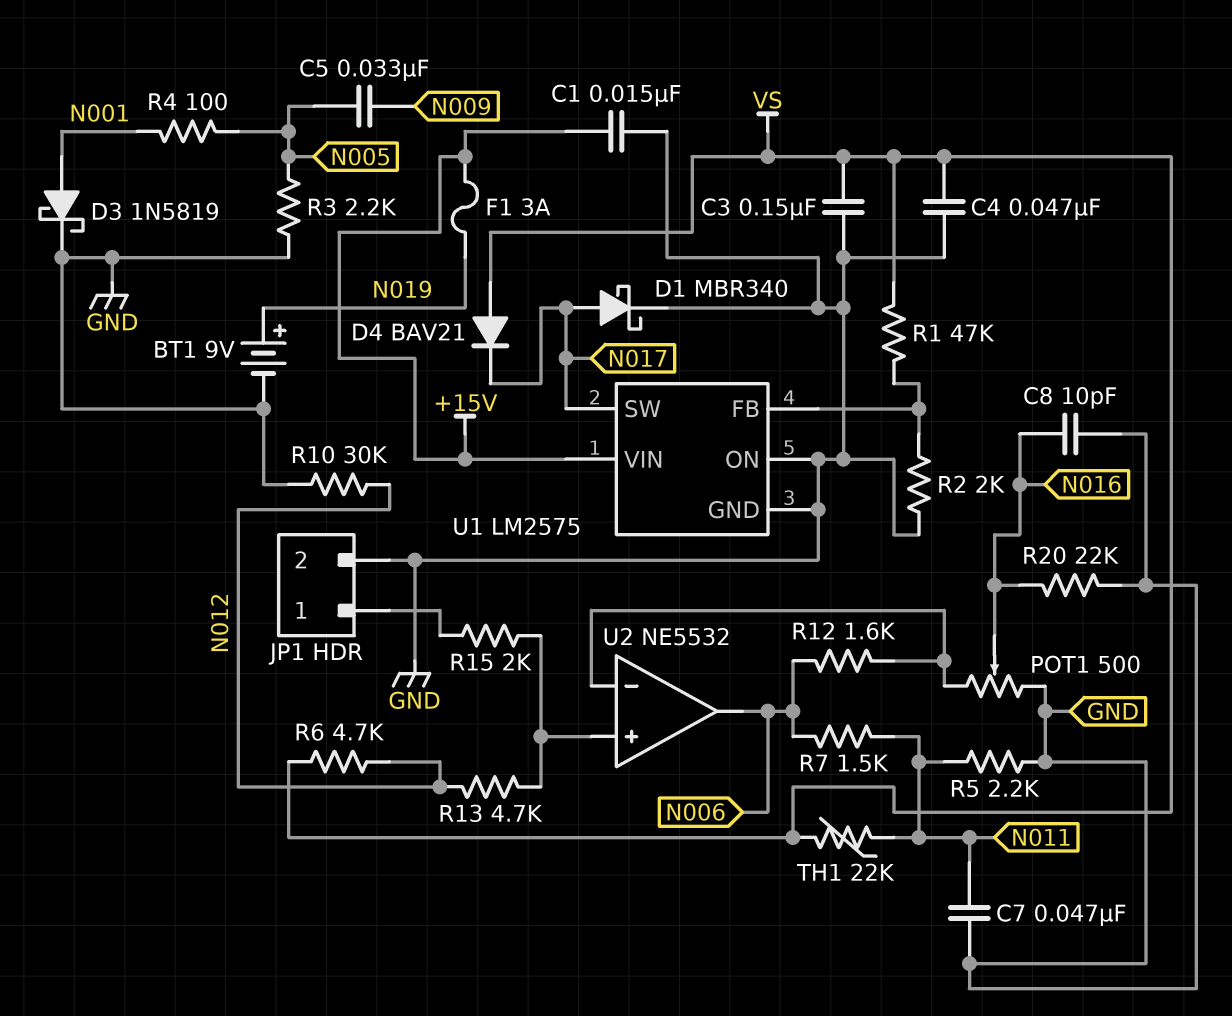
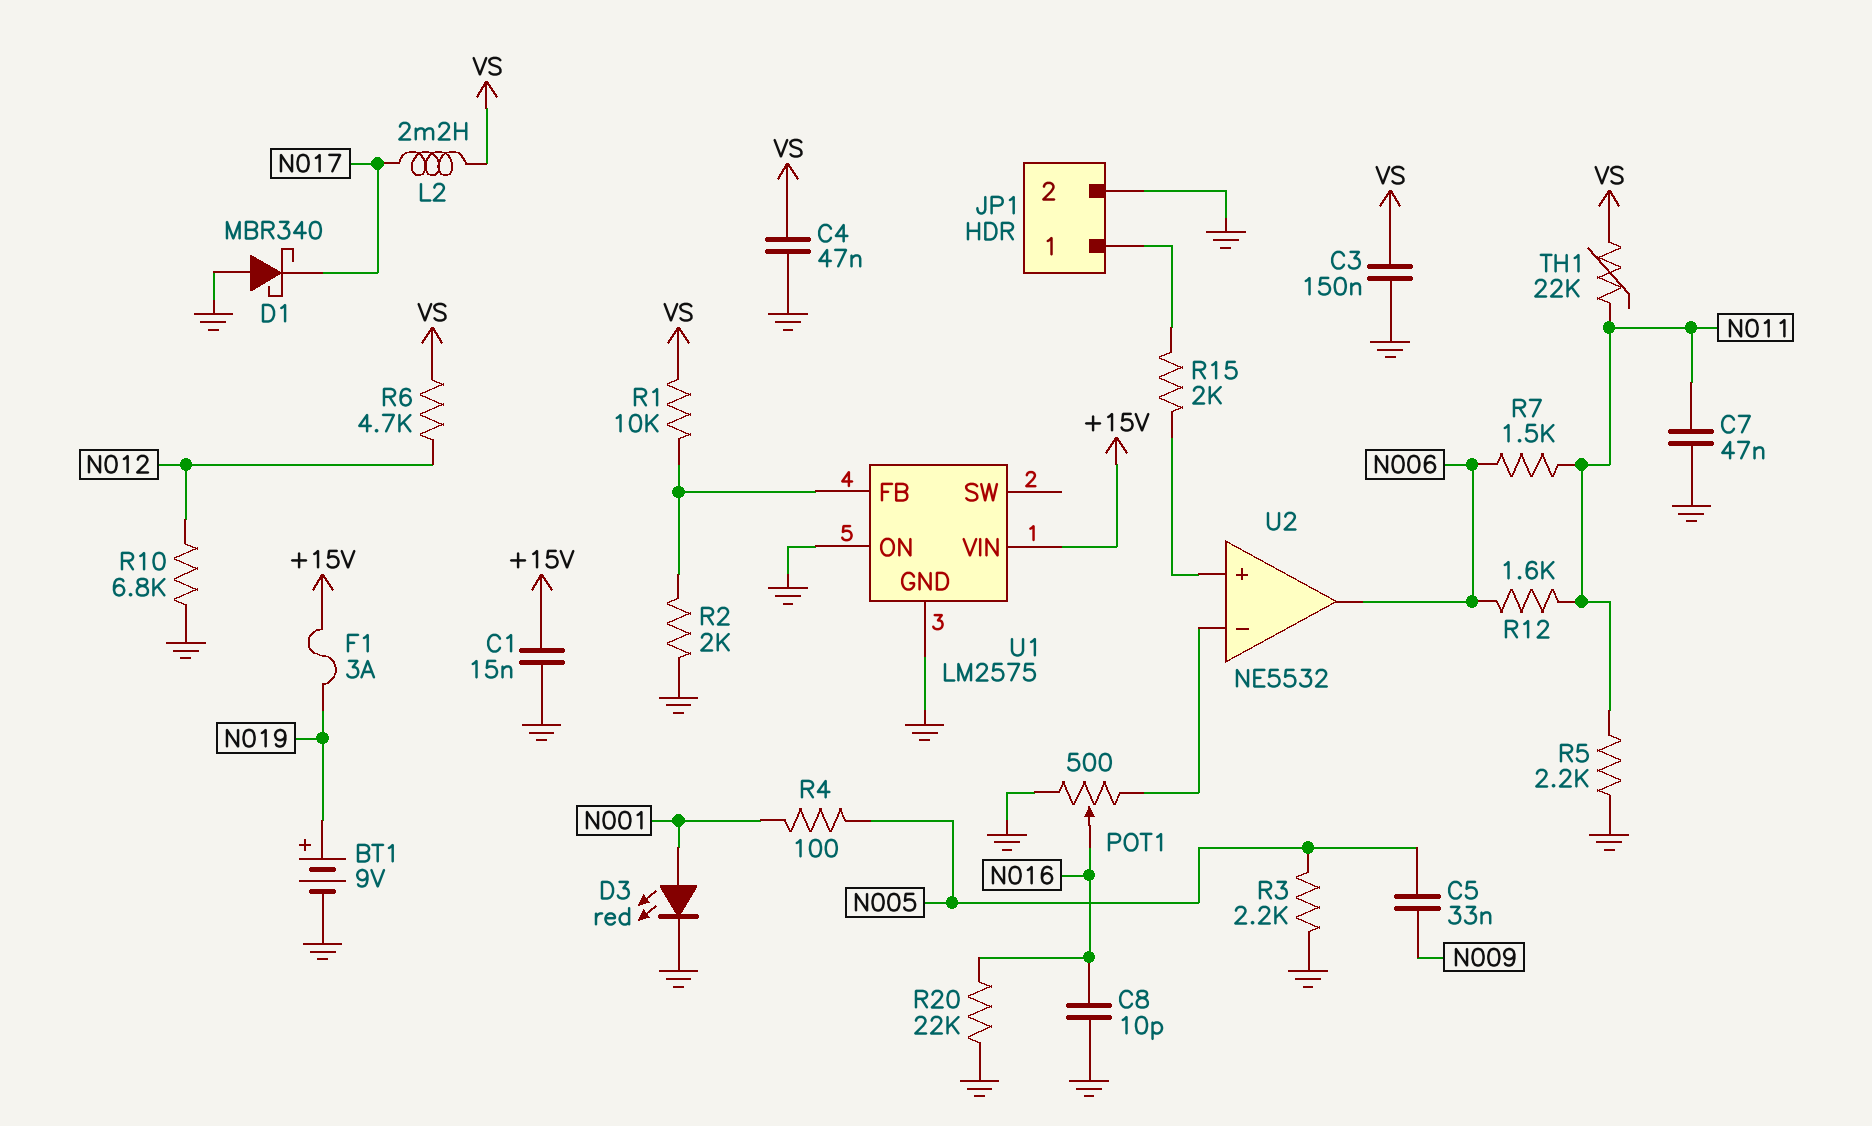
D1: schottky MBR340 (A N017, K GND) -> schottky MBR340 (A GND, K N017)
D3: schottky 1N5819 (A N001, K GND) -> LED red (A N001, K GND)
D4: diode BAV21 (A VS, K N017) -> none
L2: none -> 2.2mH (N017, VS)
R1: 47k (U1/FB, VS) -> 10k (U1/FB, VS)
R10: 30k (GND, N012) -> 6.8k (GND, N012)
R12: 1.6k (N006, U2/in-) -> 1.6k (N006, N011)
R13: 4.7k (N012, U2/in+) -> none
U1 pin SW: N017 -> none

